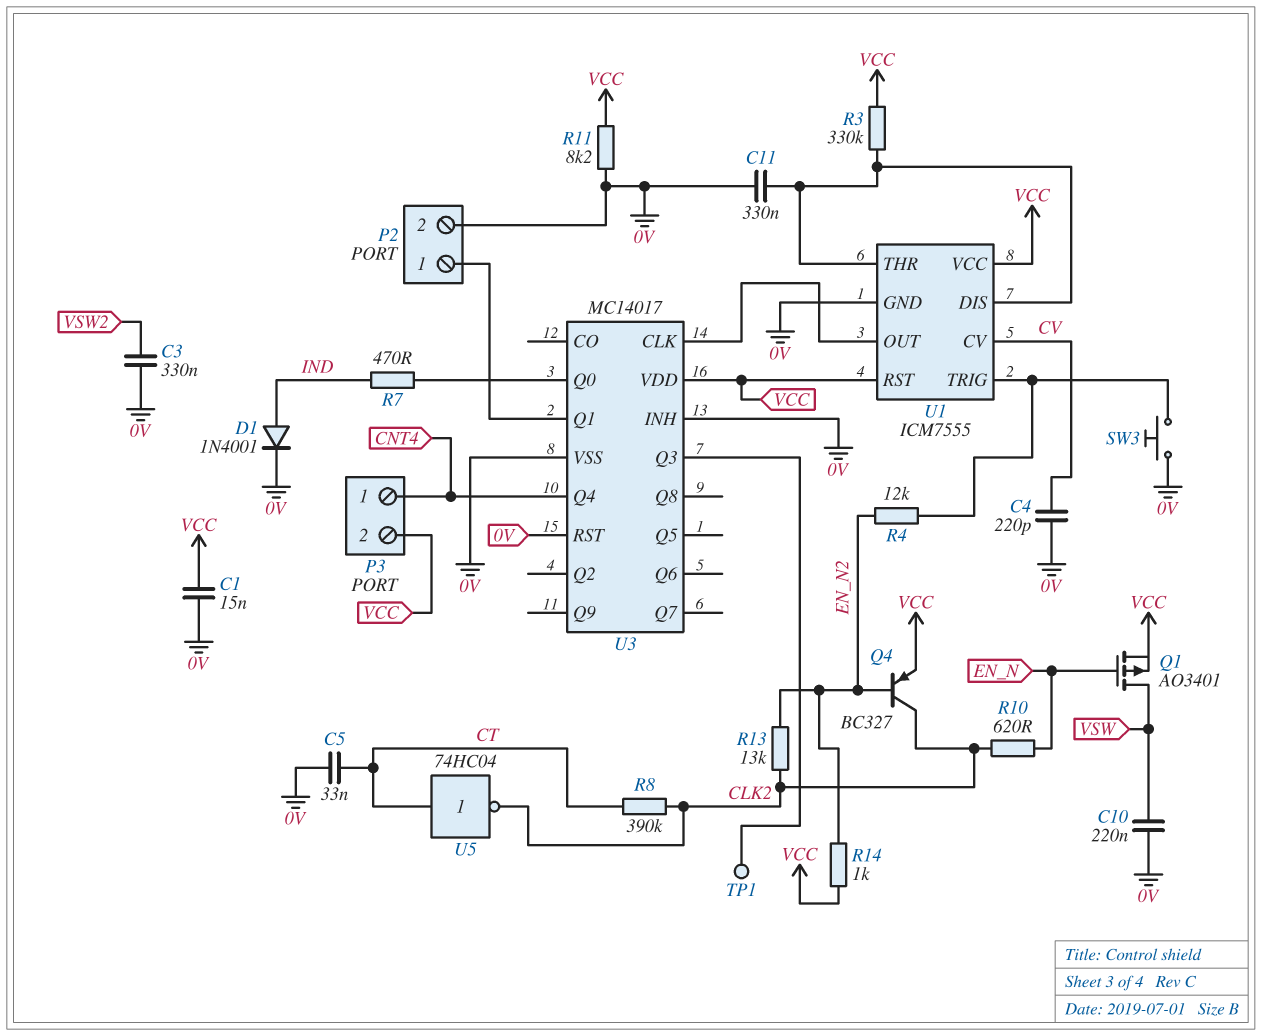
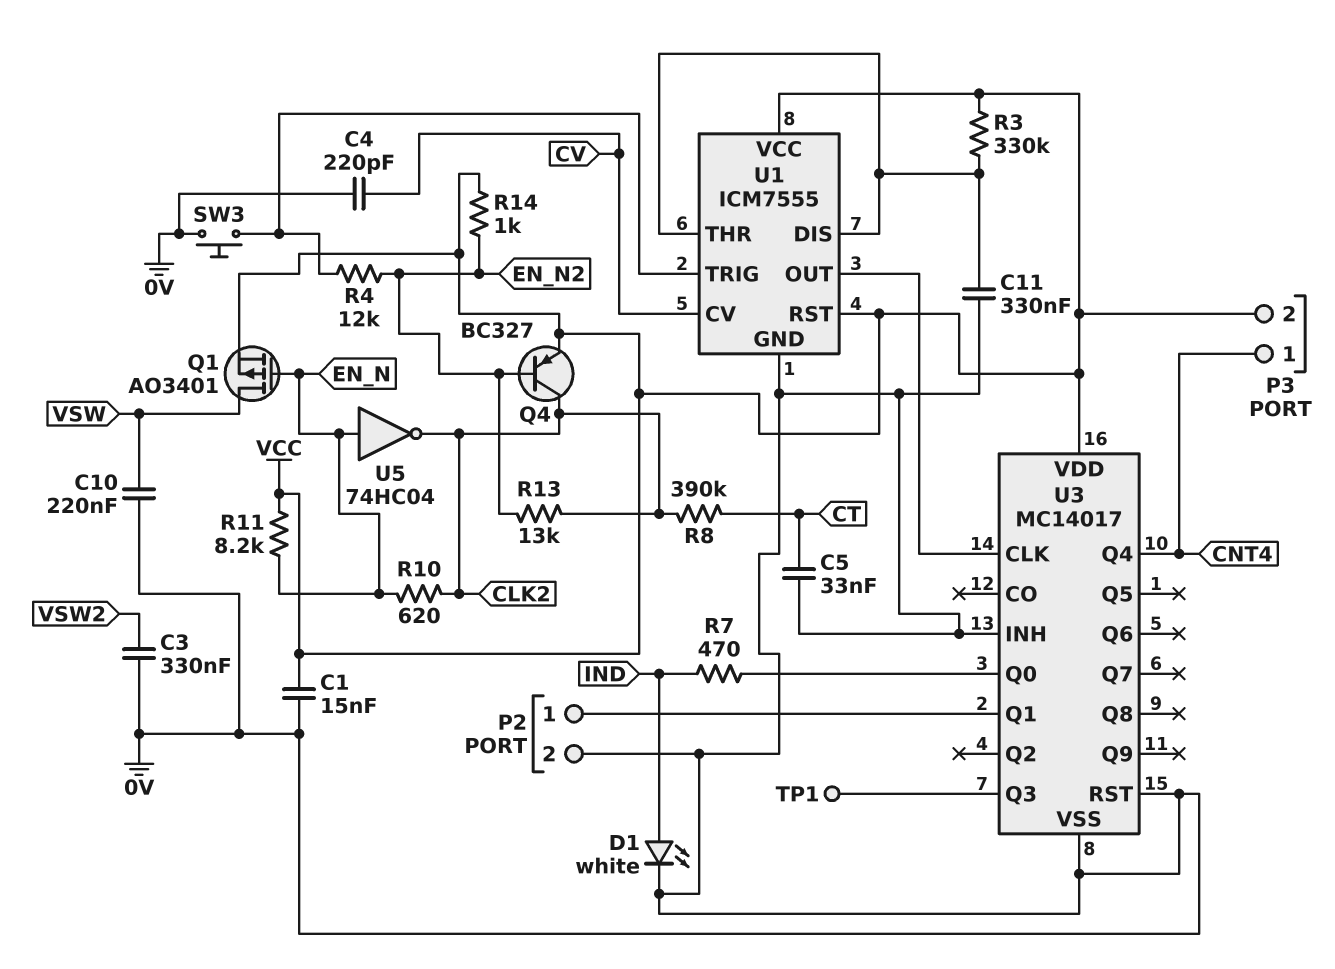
D1: diode 1N4001 (A IND, K 0V) -> LED white (A IND, K 0V)
R11: 8.2k (0V, VCC) -> 8.2k (EN_N, VCC)
U5: NOT 74HC04 (in CT, out CLK2) -> NOT 74HC04 (in EN_N, out CLK2)

